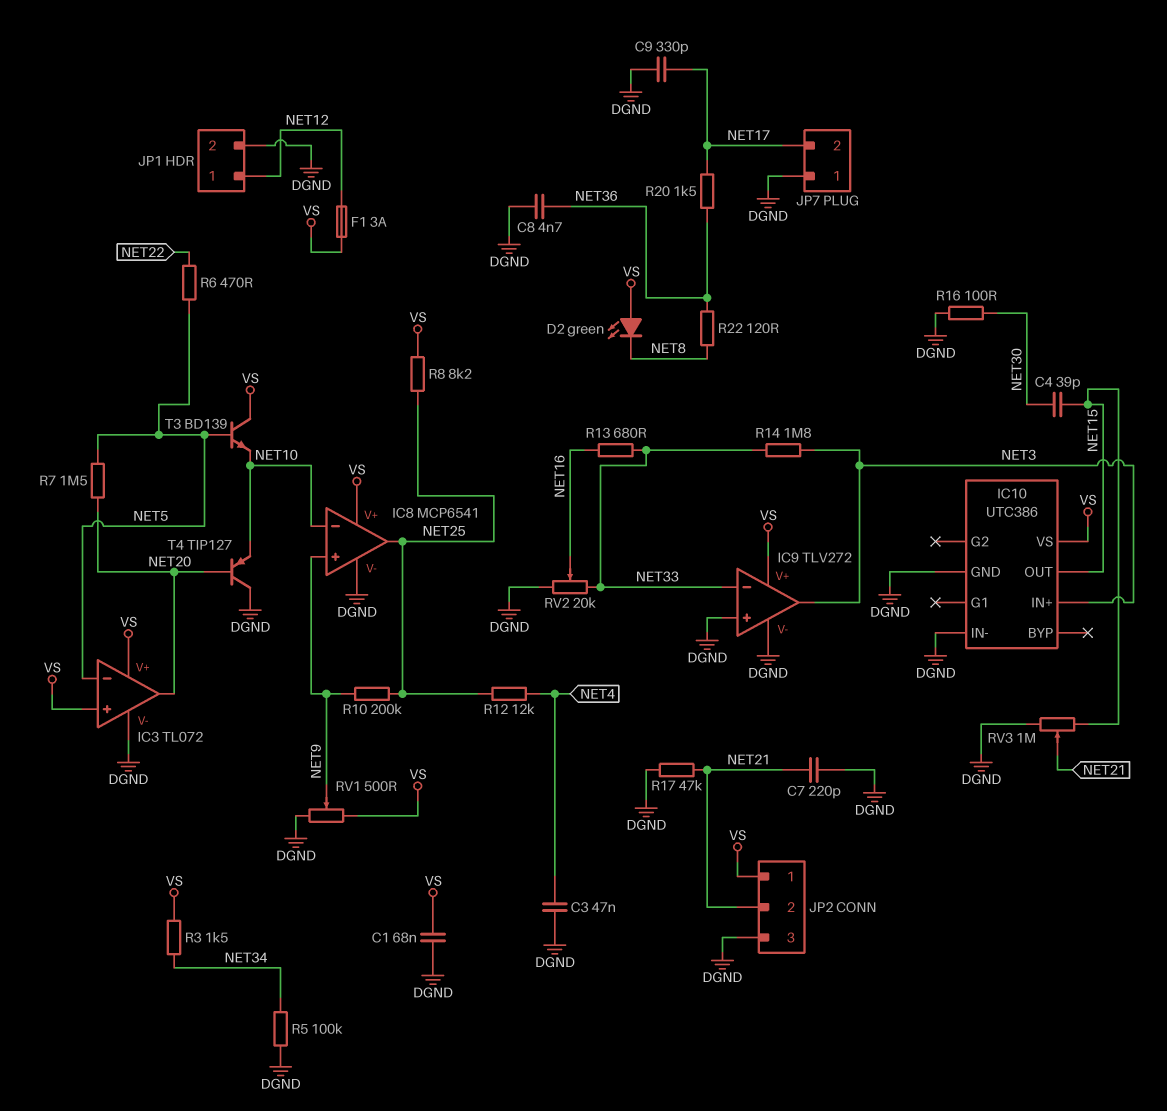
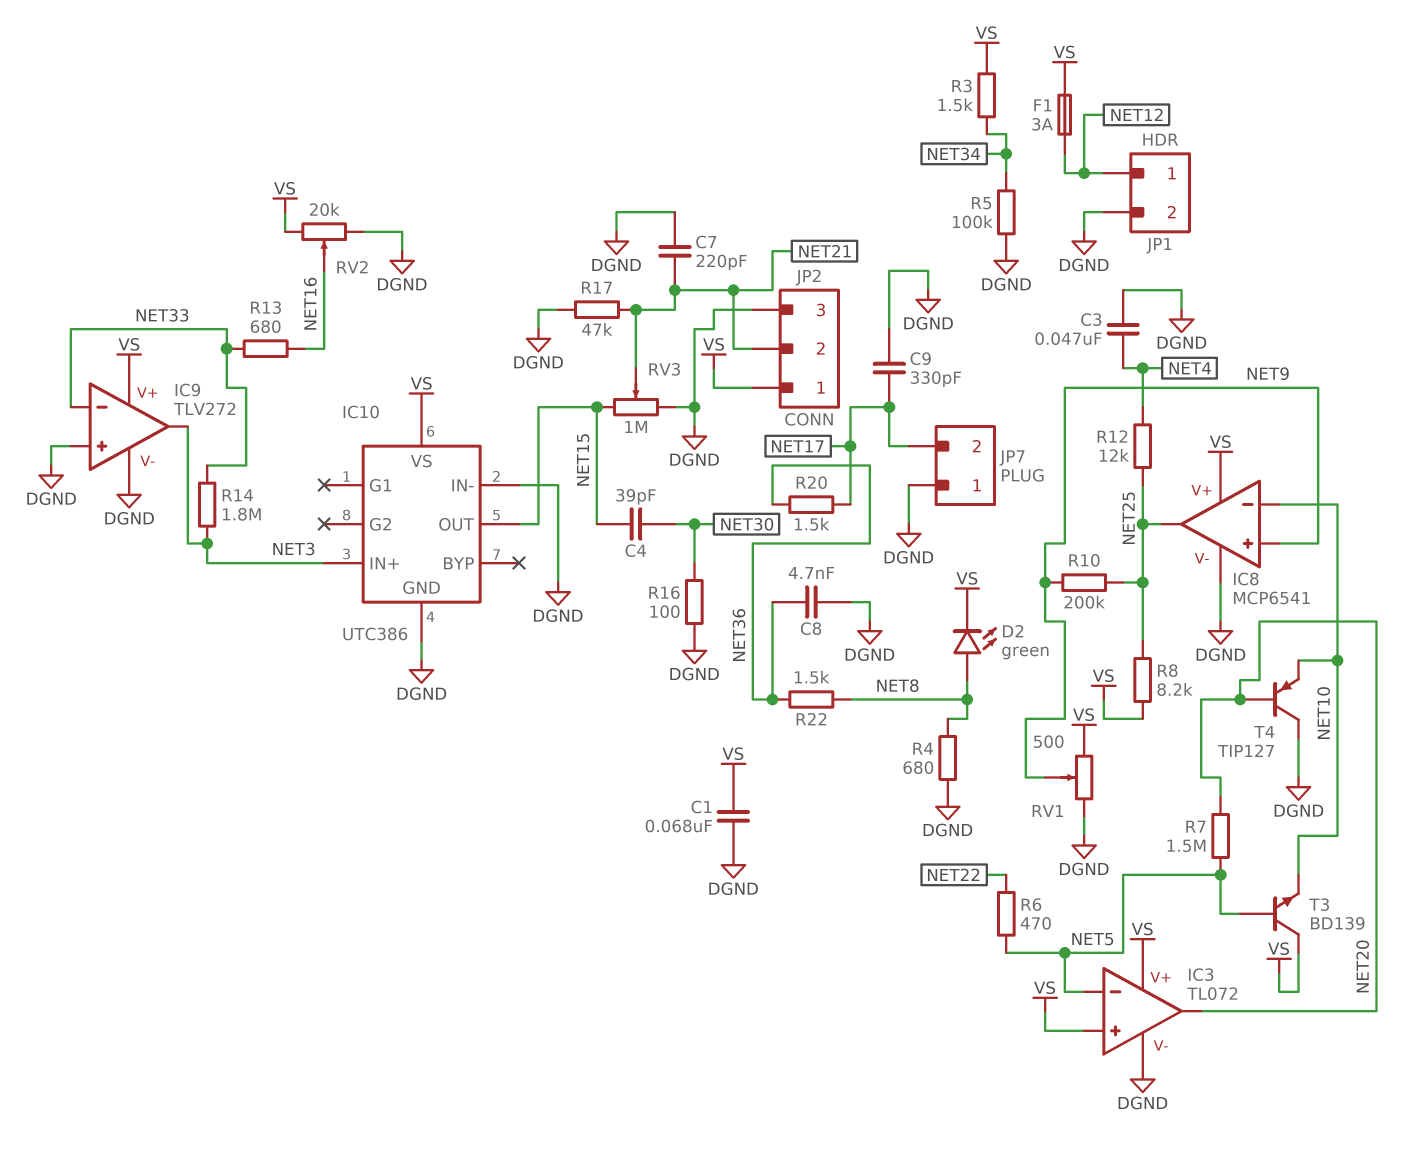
D2: LED green (A VS, K NET8) -> LED green (A NET8, K VS)
R4: none -> 680 (DGND, NET8)
R22: 120 (NET8, NET36) -> 1.5k (NET8, NET36)
RV2: 20k (DGND, NET33, wiper NET16) -> 20k (DGND, VS, wiper NET16)

